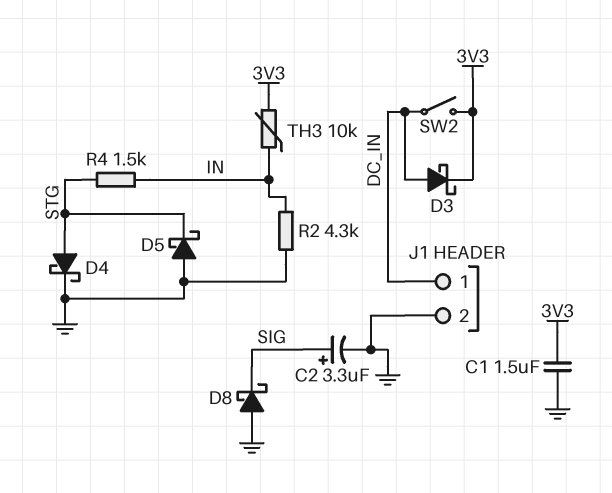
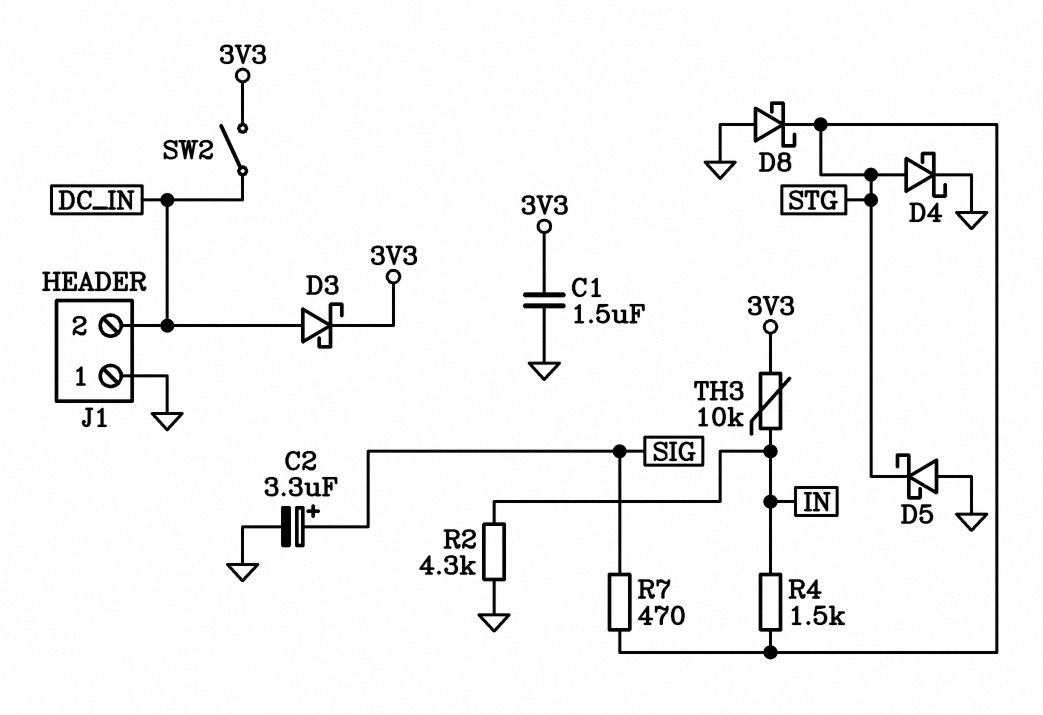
D8: schottky (A GND, K SIG) -> schottky (A GND, K STG)
J1 pin 1: DC_IN -> GND
J1 pin 2: GND -> DC_IN
R7: none -> 470 (SIG, STG)

